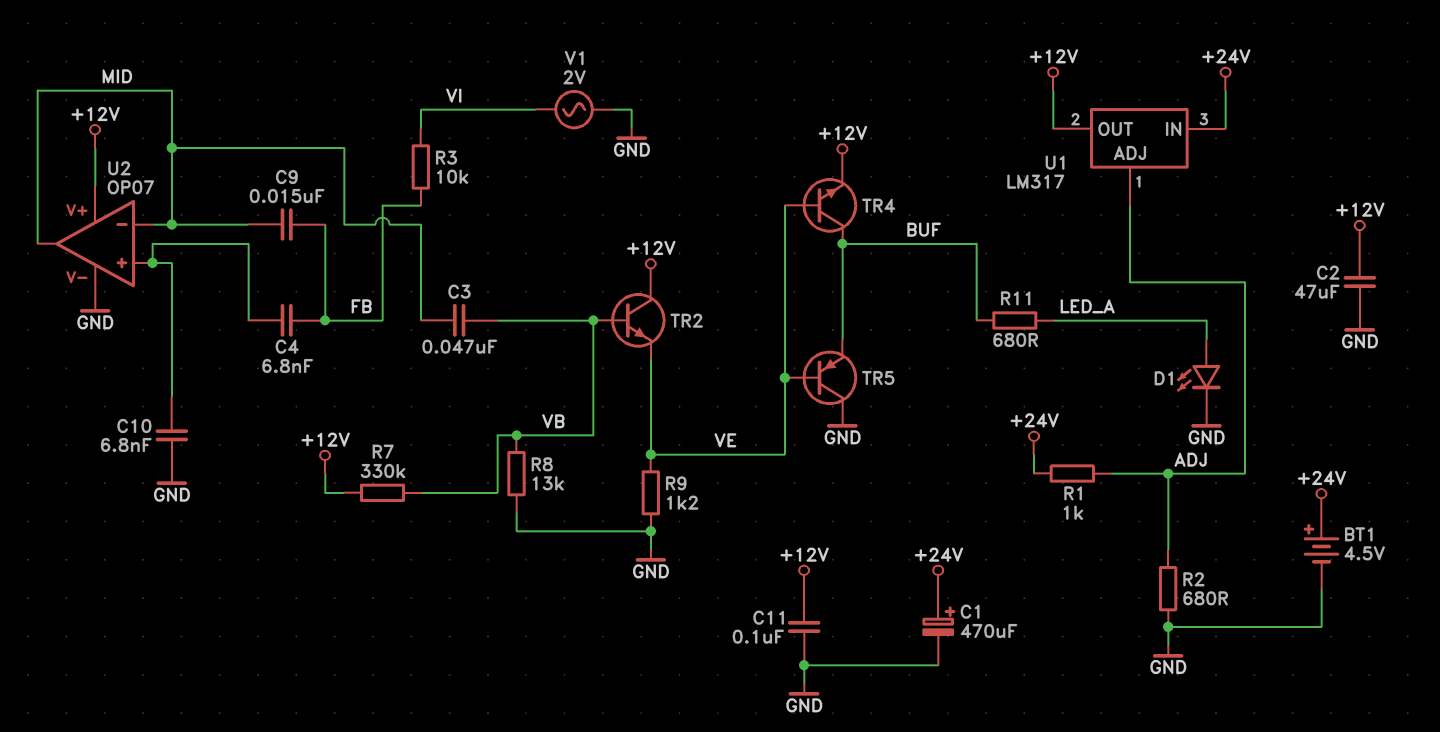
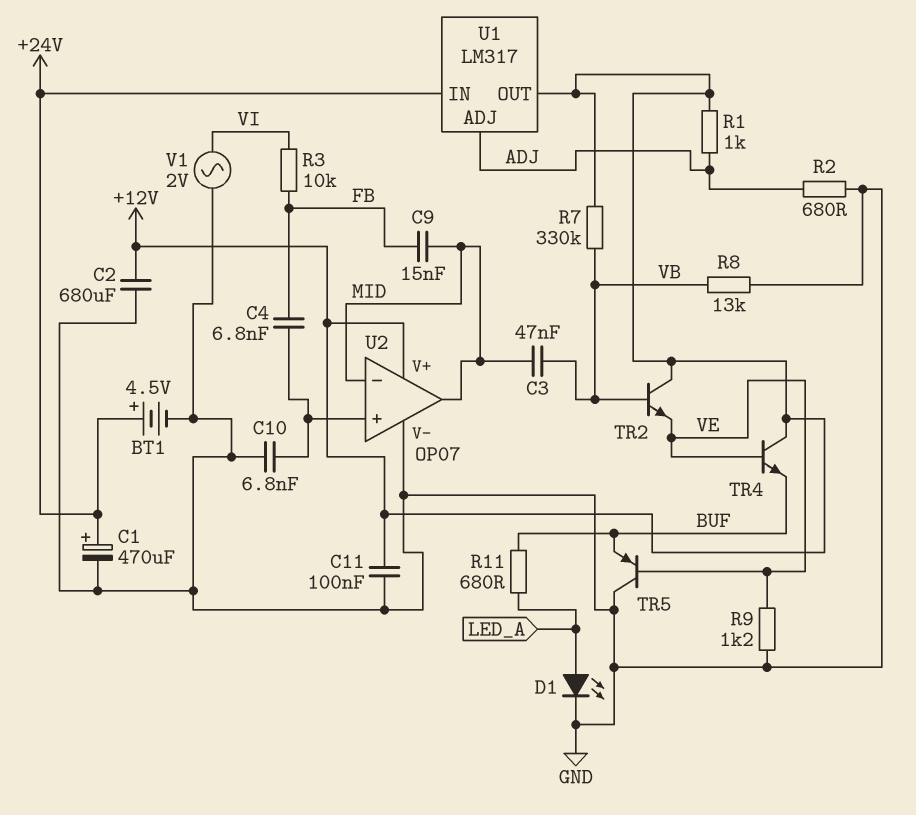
C2: 47uF (+12V, GND) -> 680uF (+12V, GND)
R1: 1k (+24V, ADJ) -> 1k (+12V, ADJ)
TR4: NPN (B VE, C BUF, E +12V) -> NPN (B VE, C +12V, E BUF)

